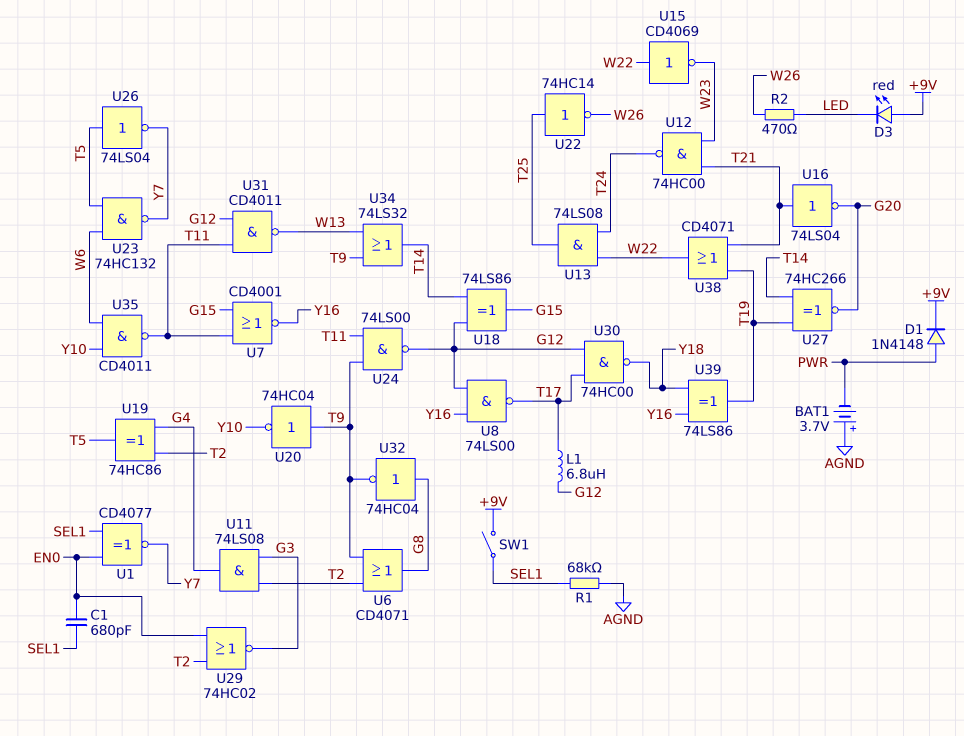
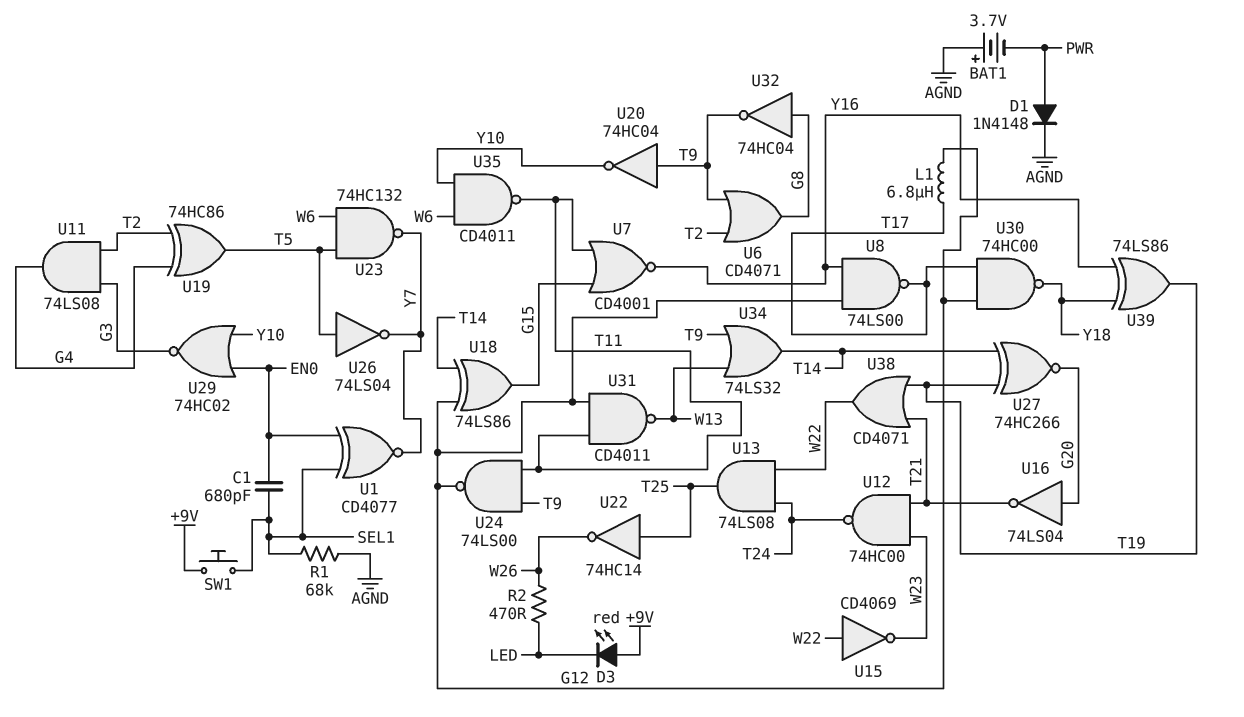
D1: diode 1N4148 (A PWR, K +9V) -> diode 1N4148 (A PWR, K AGND)
SW1: switch (+9V, SEL1) -> button (+9V, SEL1)
U16: NOT 74LS04 (in T21, out G20) -> NOT 74LS04 (in G20, out T21)
U29: NOR 74HC02 (in EN0, in T2, out G3) -> NOR 74HC02 (in EN0, in Y10, out G3)

